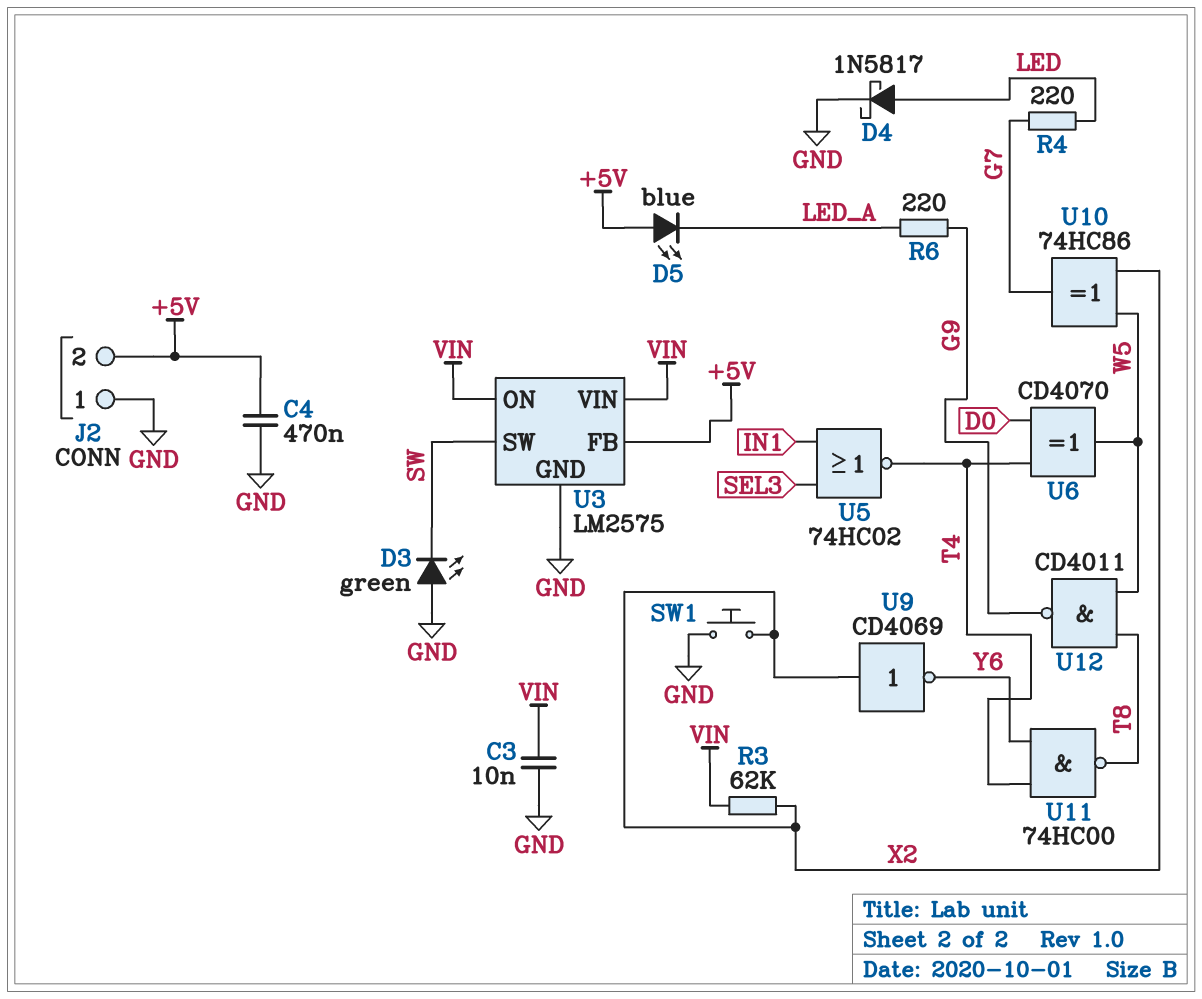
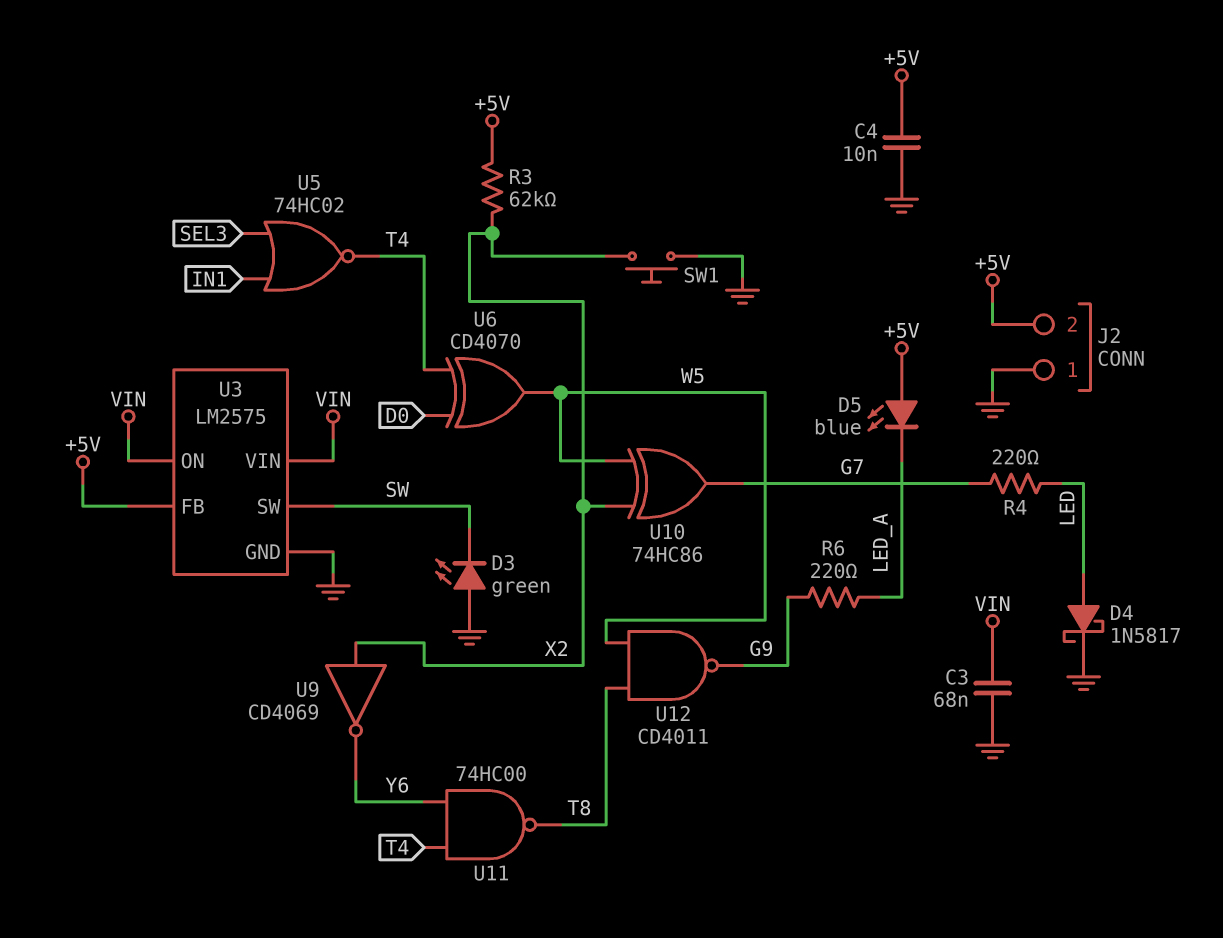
C3: 10nF (GND, VIN) -> 68nF (GND, VIN)
C4: 470nF (+5V, GND) -> 10nF (+5V, GND)
R3: 62k (VIN, X2) -> 62k (+5V, X2)

